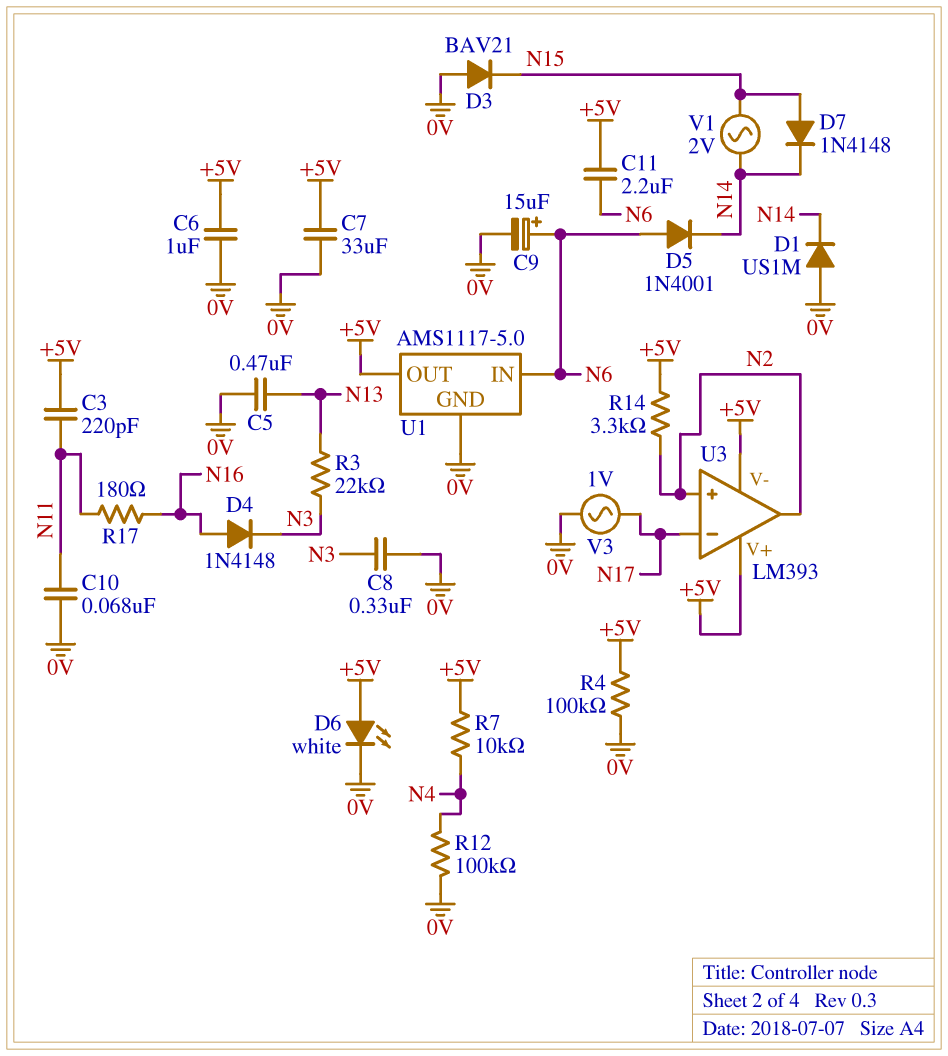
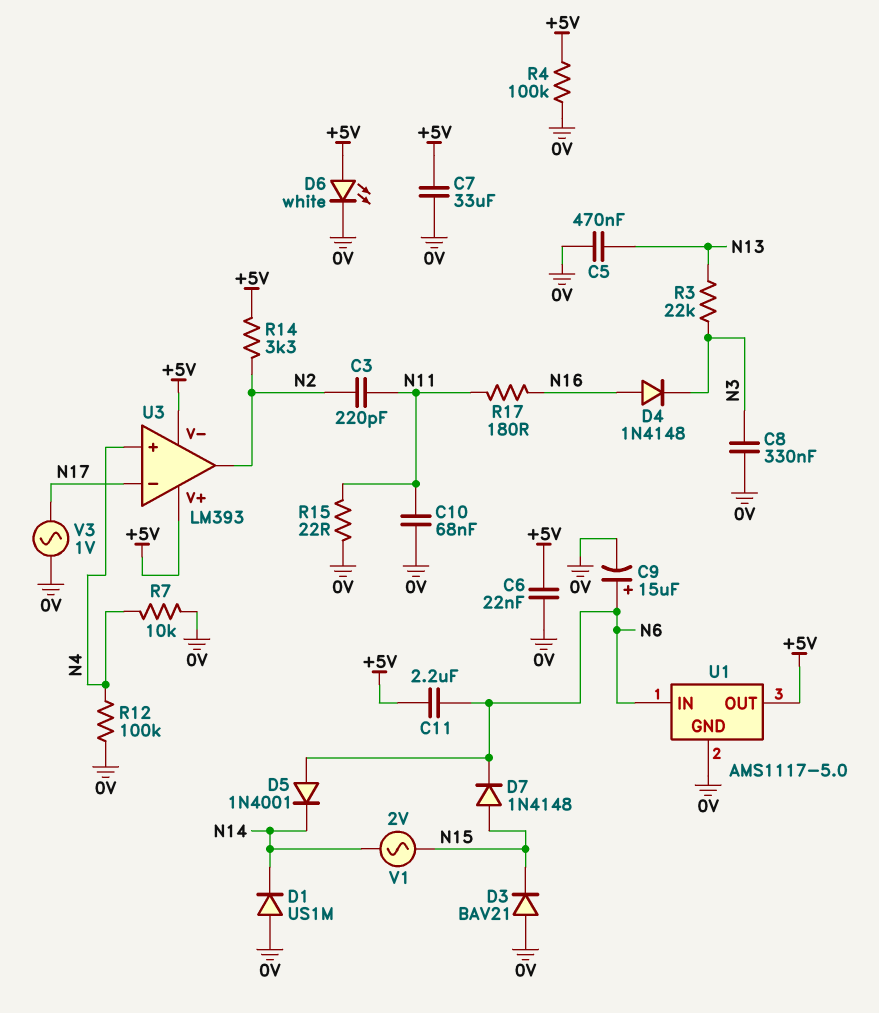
C3: 220pF (+5V, N11) -> 220pF (N2, N11)
C6: 1uF (+5V, 0V) -> 22nF (+5V, 0V)
D7: diode 1N4148 (A N15, K N14) -> diode 1N4148 (A N15, K N6)
R7: 10k (+5V, N4) -> 10k (0V, N4)
R15: none -> 22 (0V, N11)
U3 pin in+: N2 -> N4

